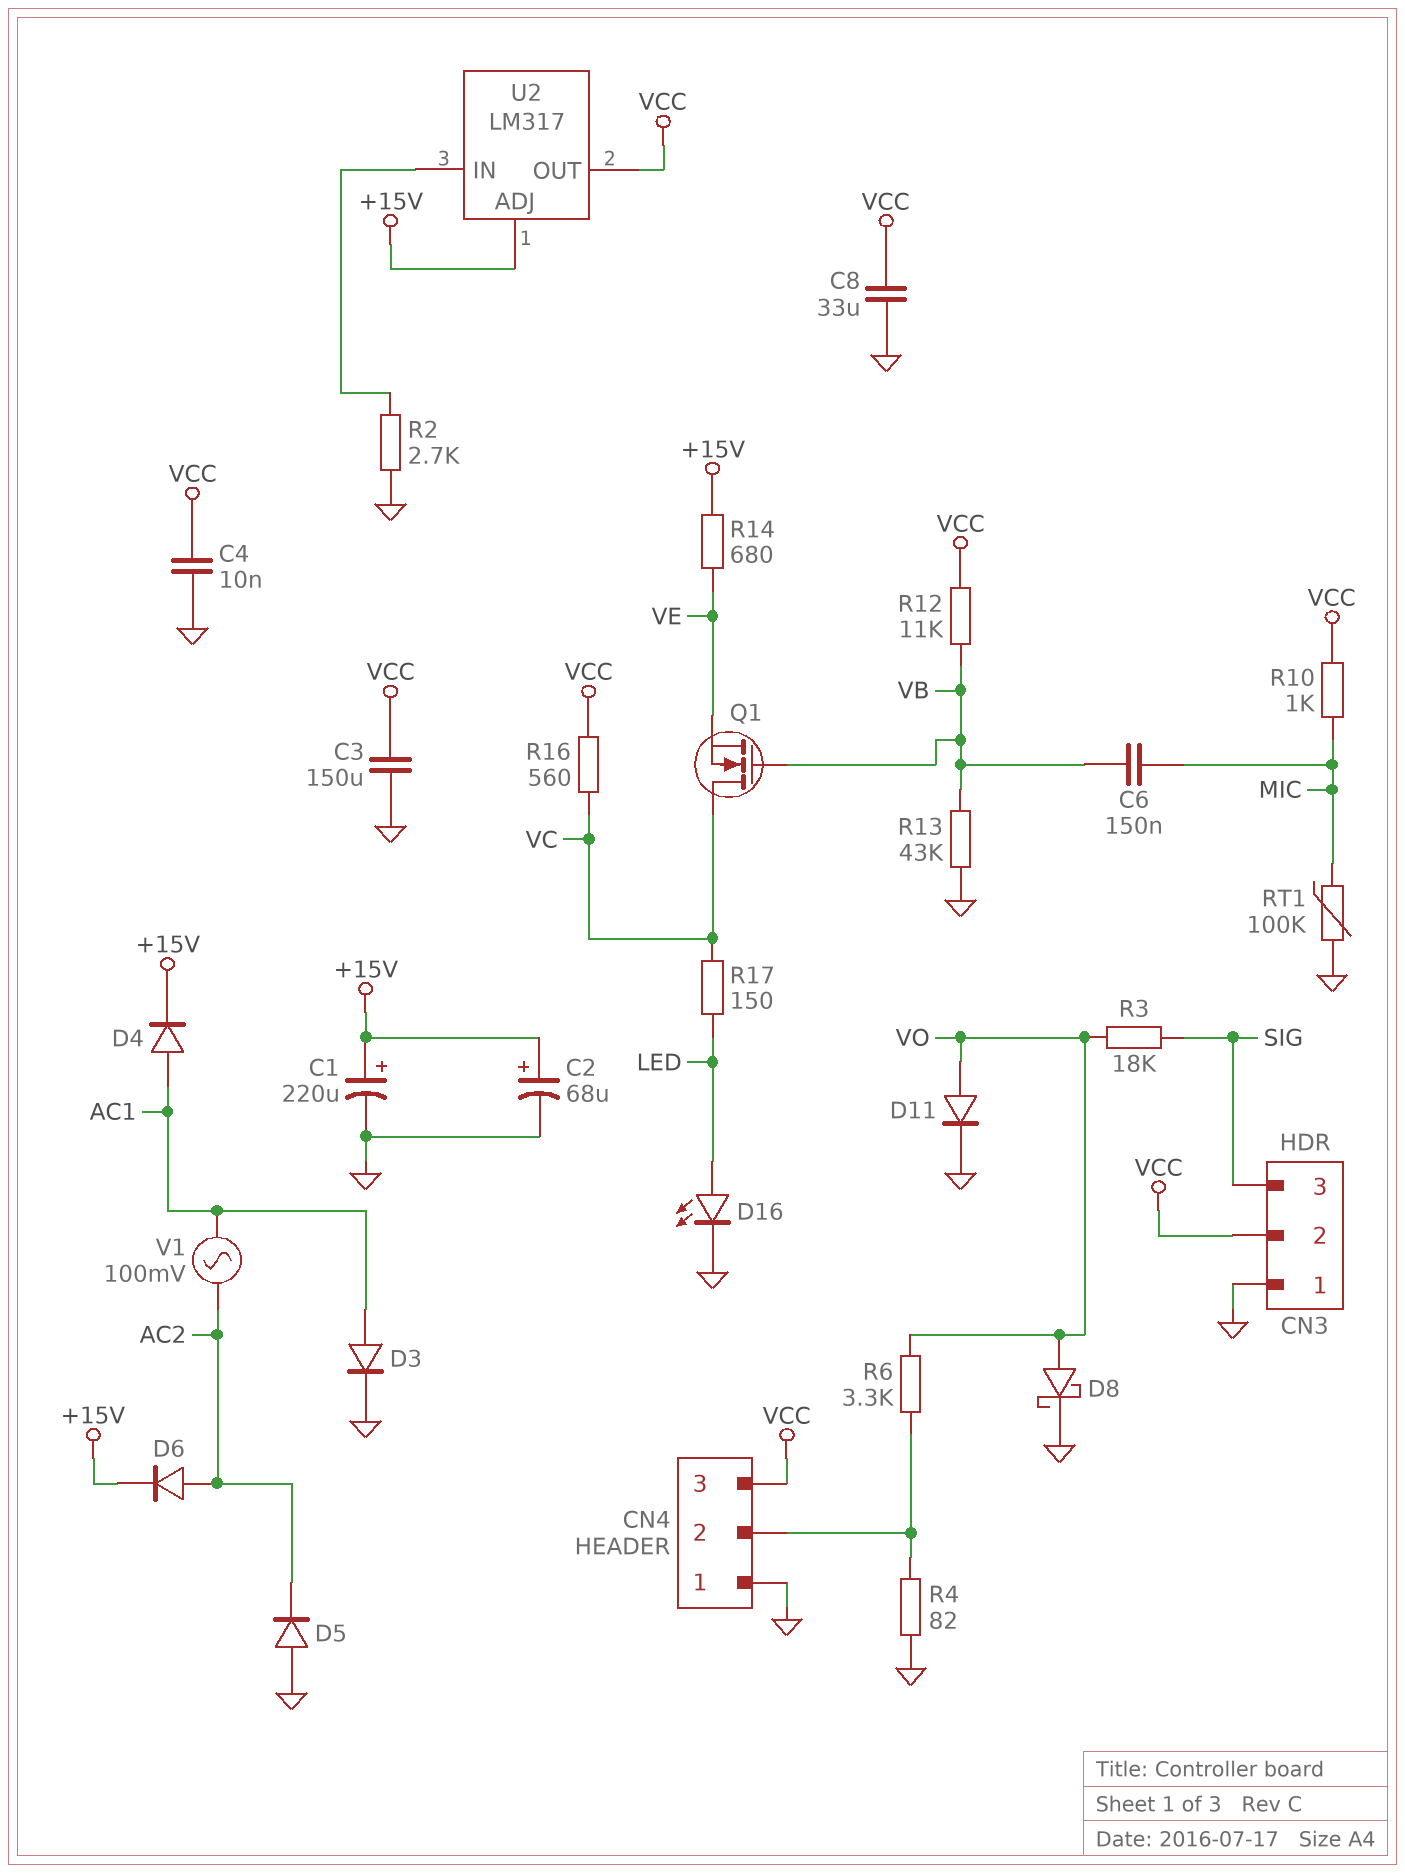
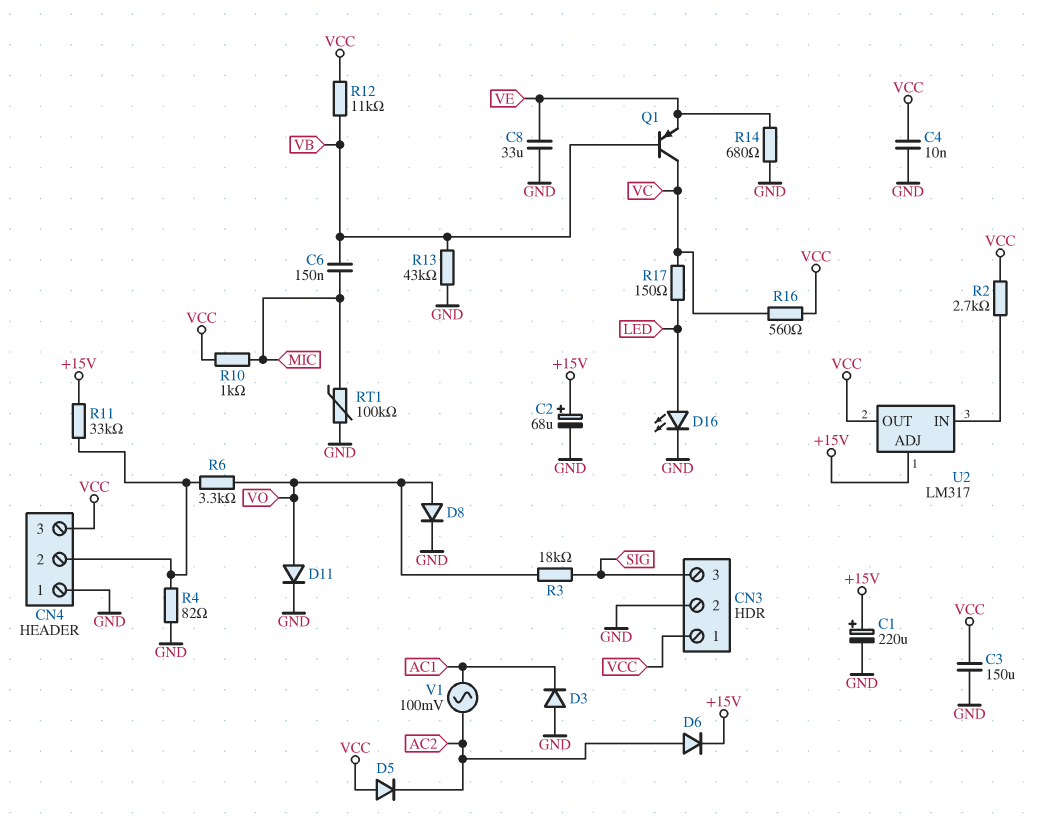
C8: 33uF (GND, VCC) -> 33uF (GND, VE)
CN3 pin 1: GND -> VCC
CN3 pin 2: VCC -> GND
D3: diode (A AC1, K GND) -> diode (A GND, K AC1)
D4: diode (A AC1, K +15V) -> none
D5: diode (A GND, K AC2) -> diode (A VCC, K AC2)
D8: schottky (A VO, K GND) -> diode (A VO, K GND)
Q1: NMOS (G VB, D VC, S VE) -> PNP (B VB, C VC, E VE)
R2: 2.7k (GND, U2/IN) -> 2.7k (U2/IN, VCC)
R11: none -> 33k (+15V, CN4/2)
R14: 680 (+15V, VE) -> 680 (GND, VE)

